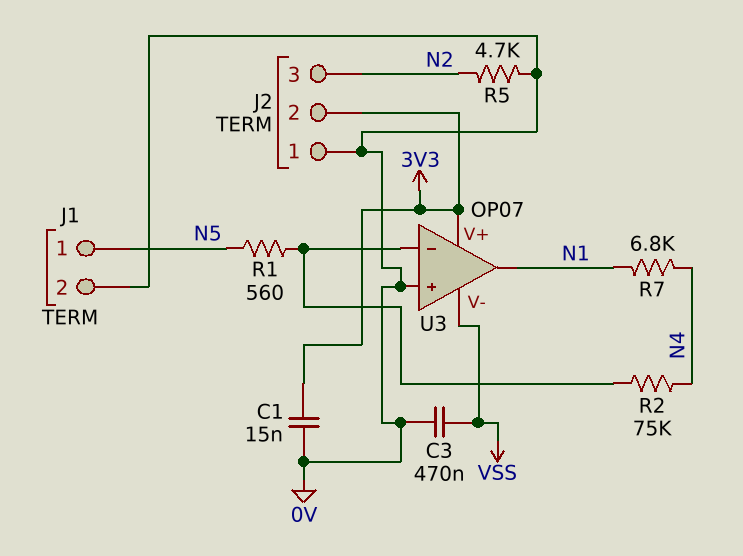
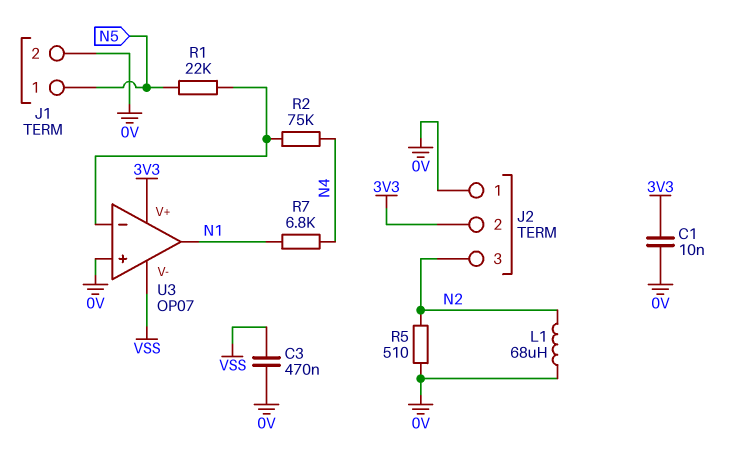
C1: 15nF (0V, 3V3) -> 10nF (0V, 3V3)
L1: none -> 68uH (0V, N2)
R1: 560 (N5, U3/in-) -> 22k (N5, U3/in-)
R5: 4.7k (0V, N2) -> 510 (0V, N2)

